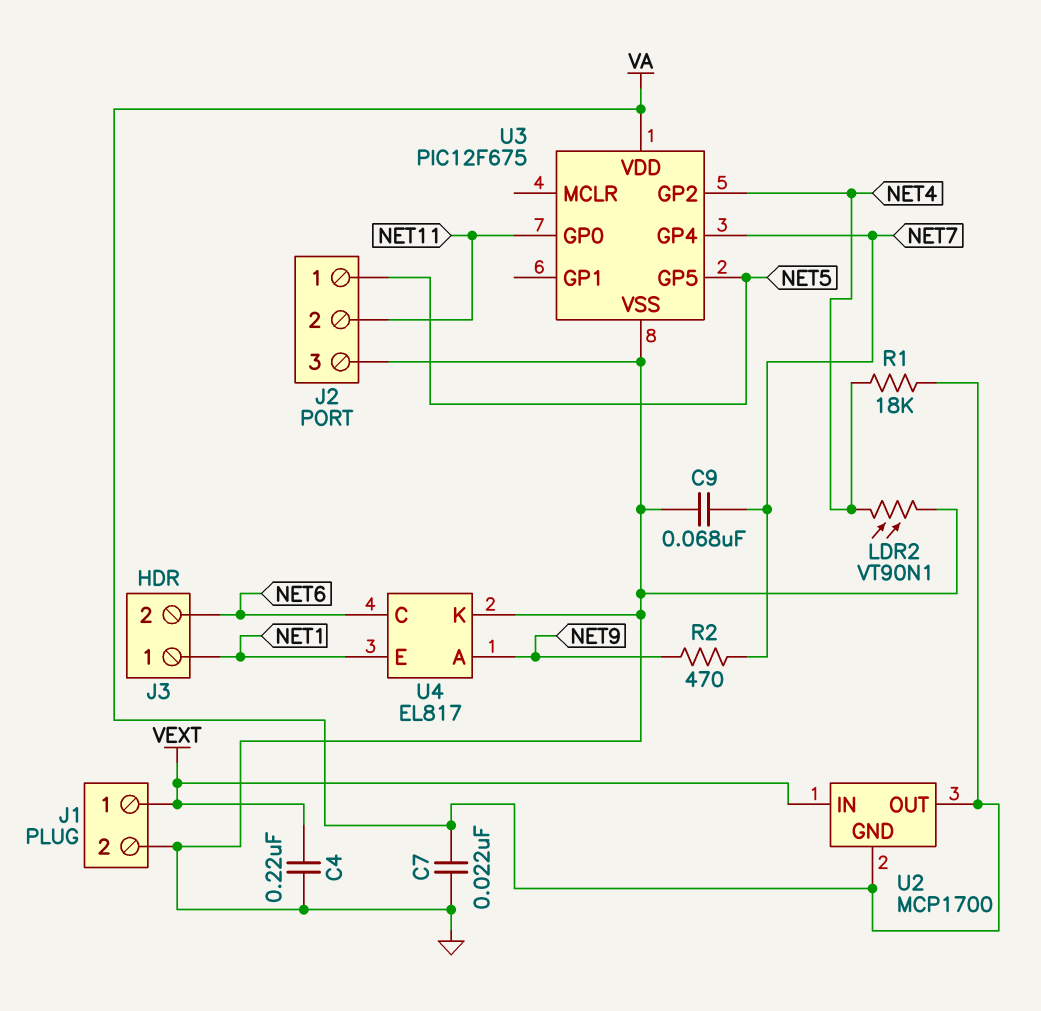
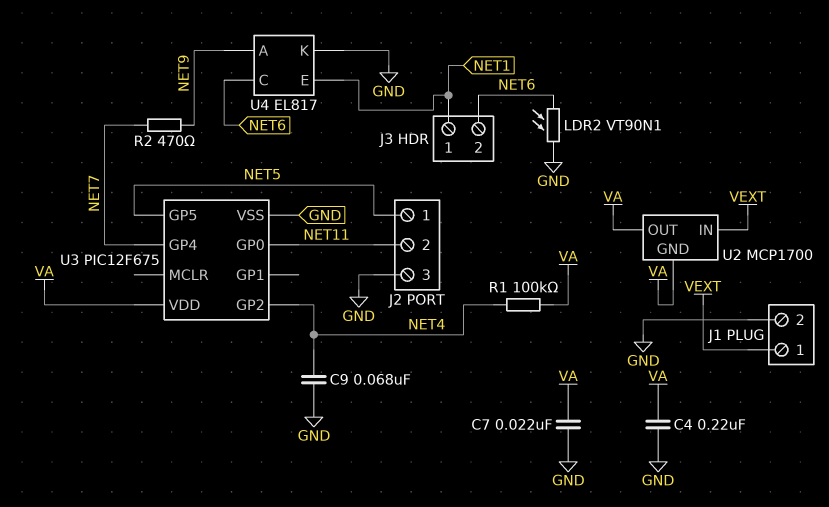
C4: 220nF (GND, VEXT) -> 220nF (GND, VA)
C9: 68nF (GND, NET7) -> 68nF (GND, NET4)
LDR2: VT90N1 (GND, NET4) -> VT90N1 (GND, NET6)
R1: 18k (NET4, VA) -> 100k (NET4, VA)

